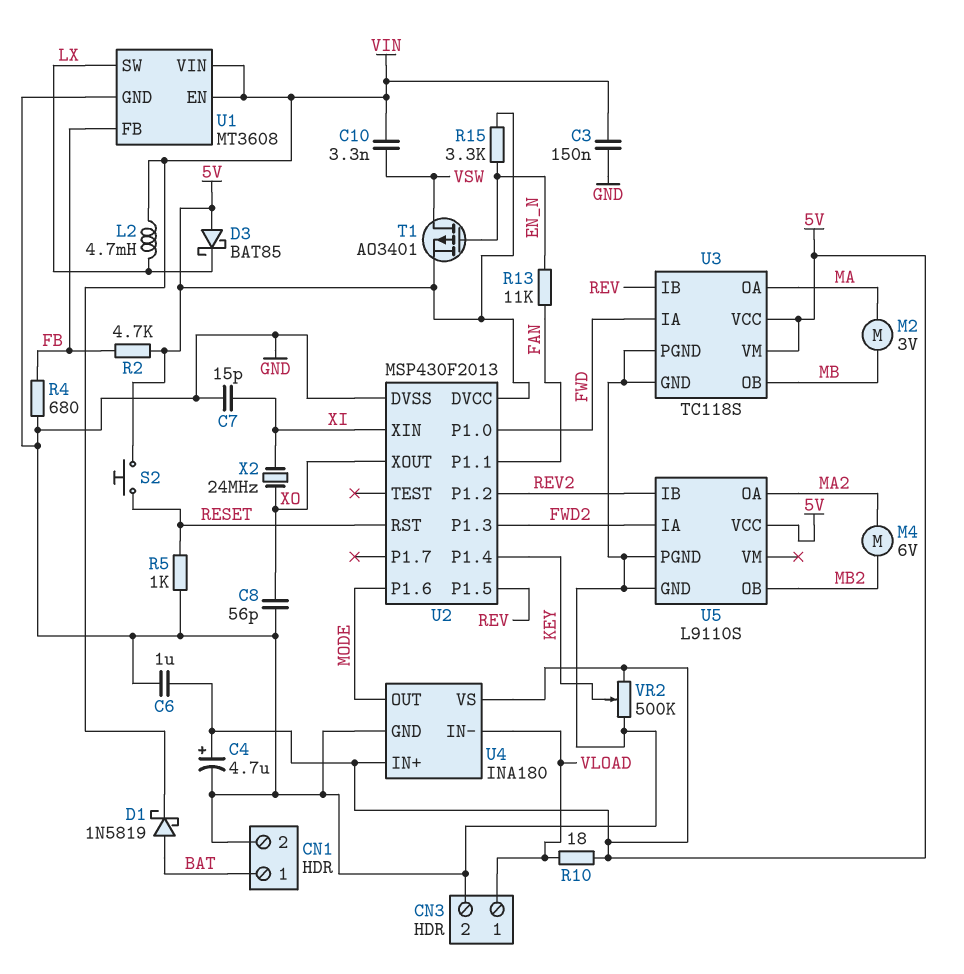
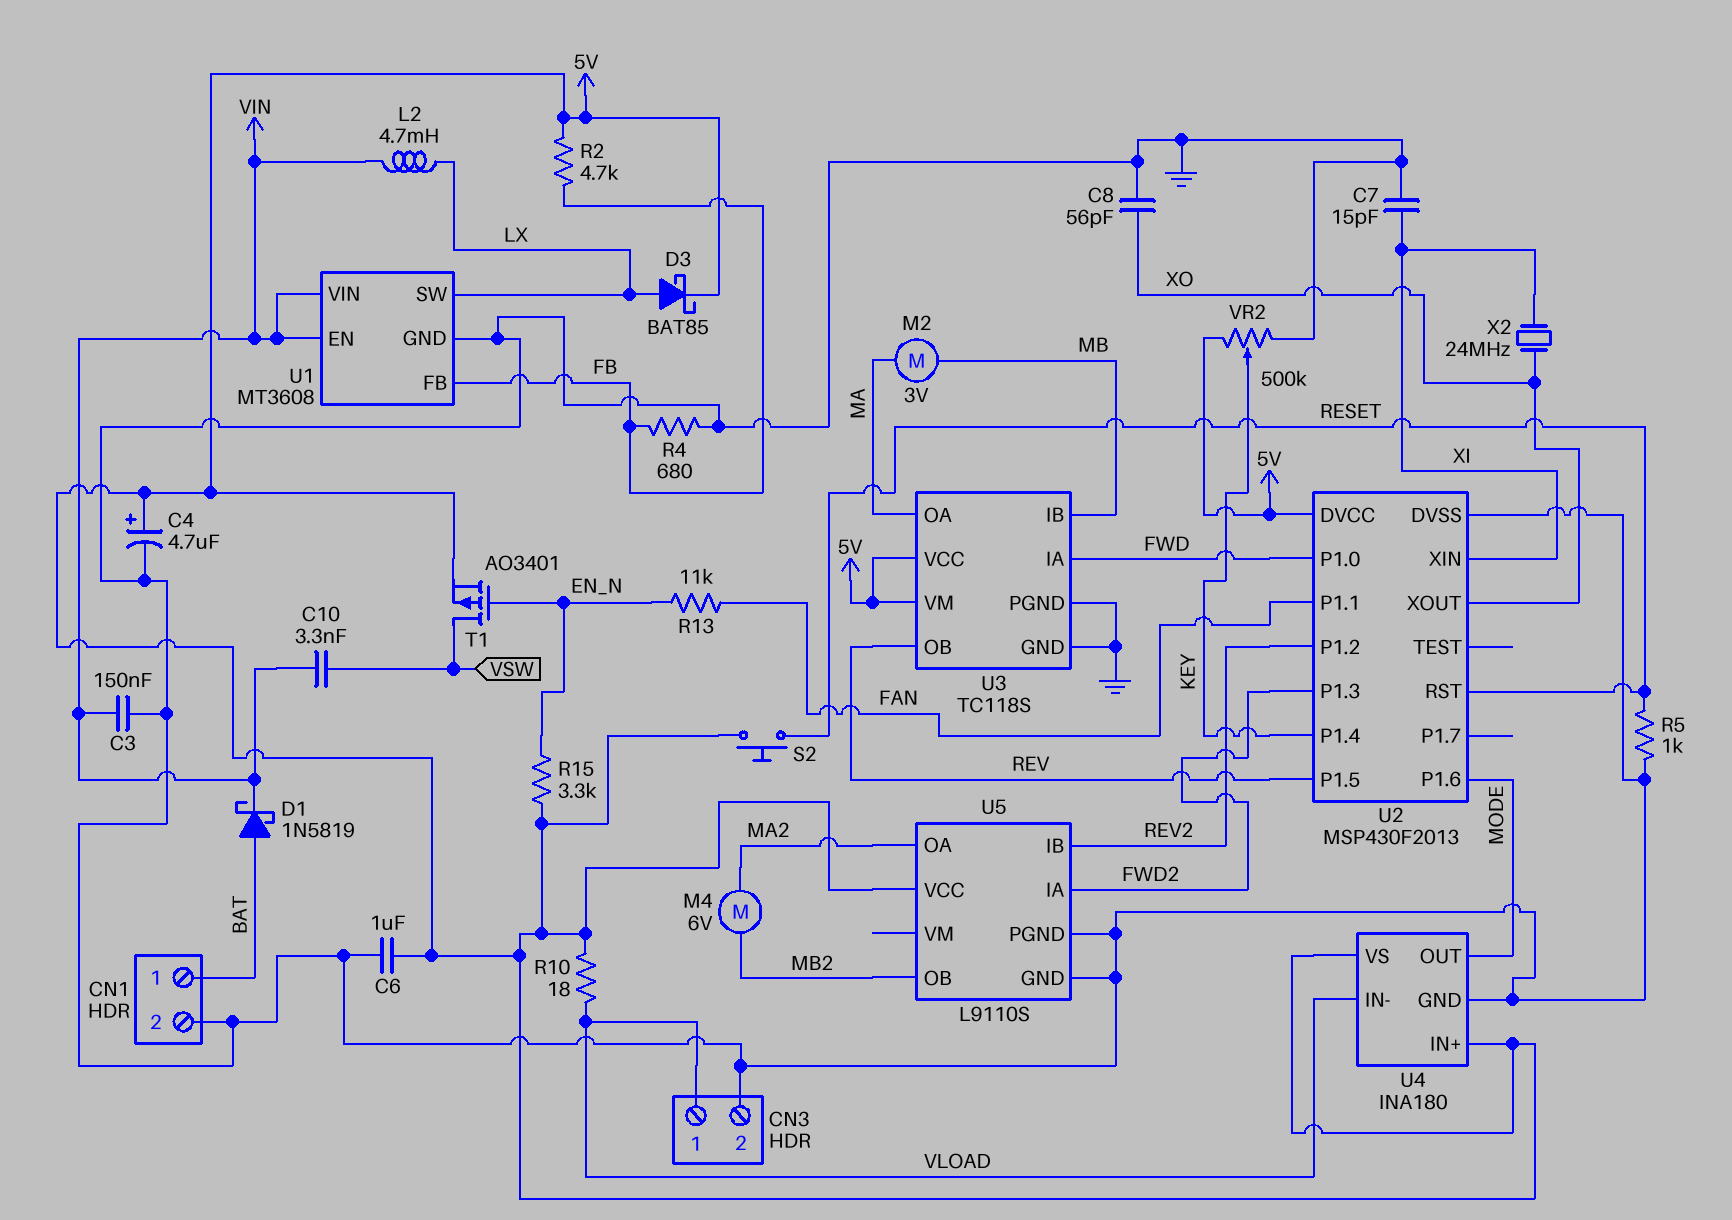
D3: schottky BAT85 (A 5V, K LX) -> schottky BAT85 (A LX, K 5V)
U3 pin IB: REV -> MB
U3 pin OB: MB -> REV

